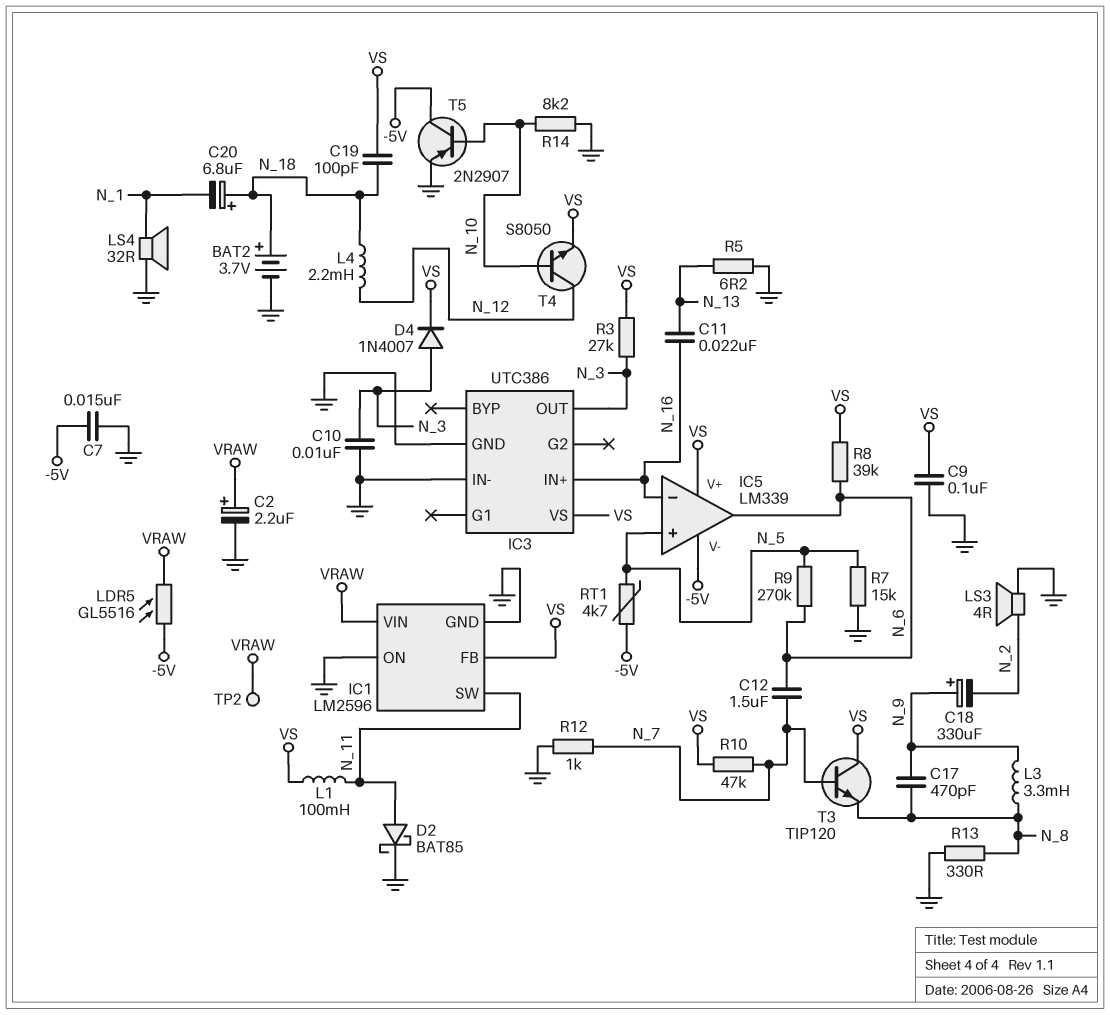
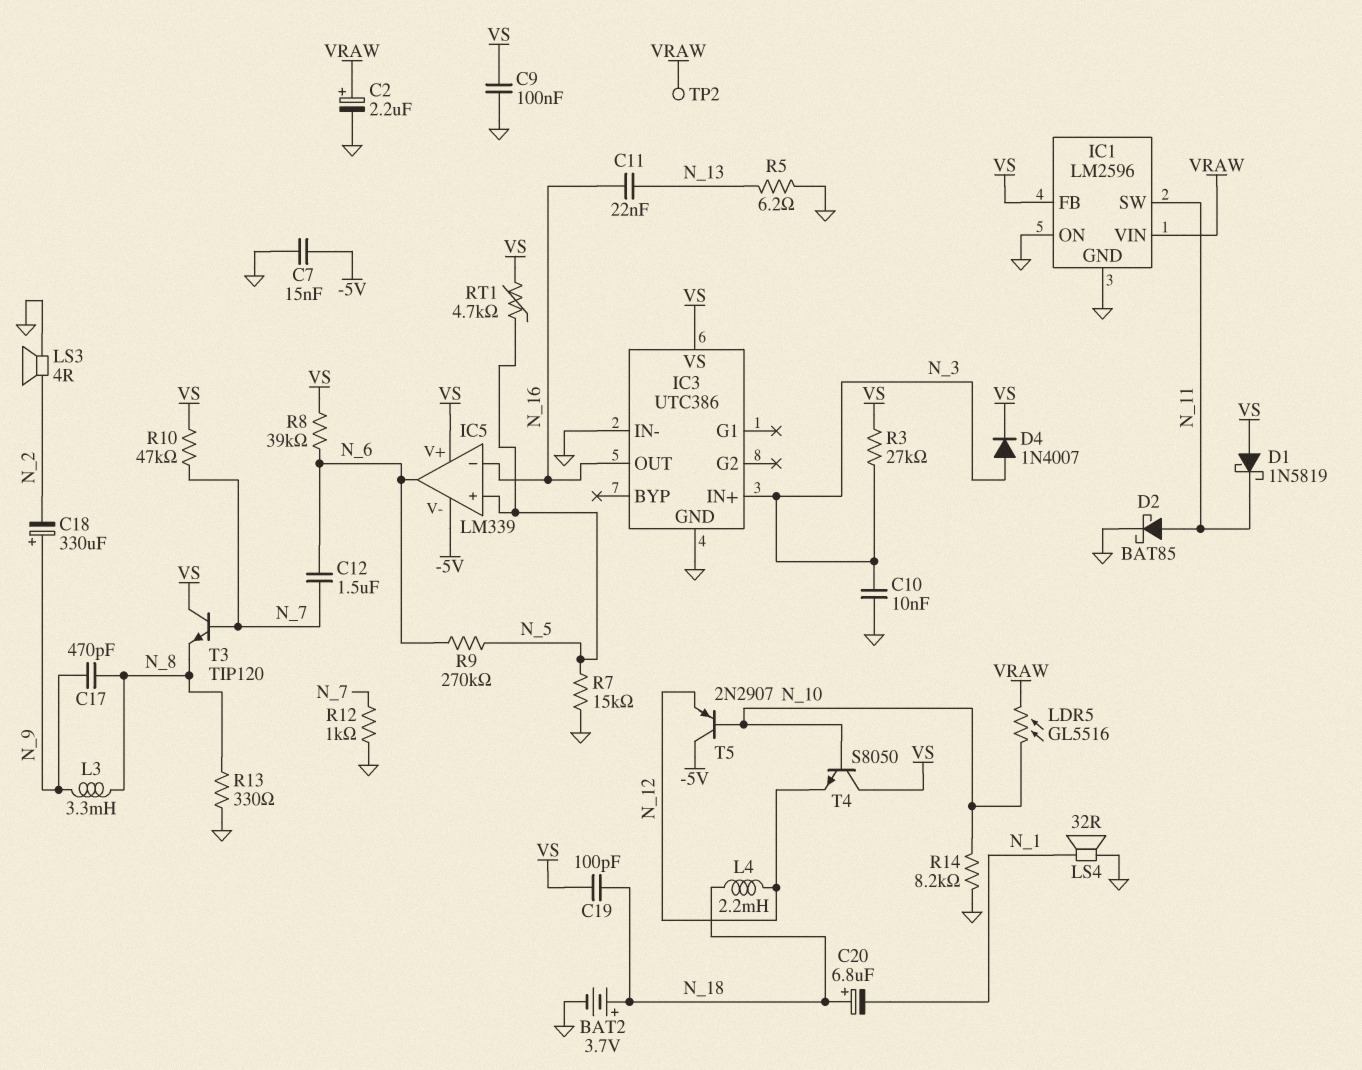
D1: none -> schottky 1N5819 (A VS, K N_11)
IC3 pin IN+: N_16 -> N_3
IC3 pin OUT: N_3 -> N_16
L1: 100mH (N_11, VS) -> none
LDR5: GL5516 (-5V, VRAW) -> GL5516 (N_10, VRAW)
RT1: 4.7k (-5V, N_5) -> 4.7k (N_5, VS)
T4: NPN S8050 (B N_10, C N_12, E VS) -> NPN S8050 (B N_10, C VS, E N_12)
T5: PNP 2N2907 (B N_10, C -5V, E GND) -> PNP 2N2907 (B N_10, C -5V, E N_12)

